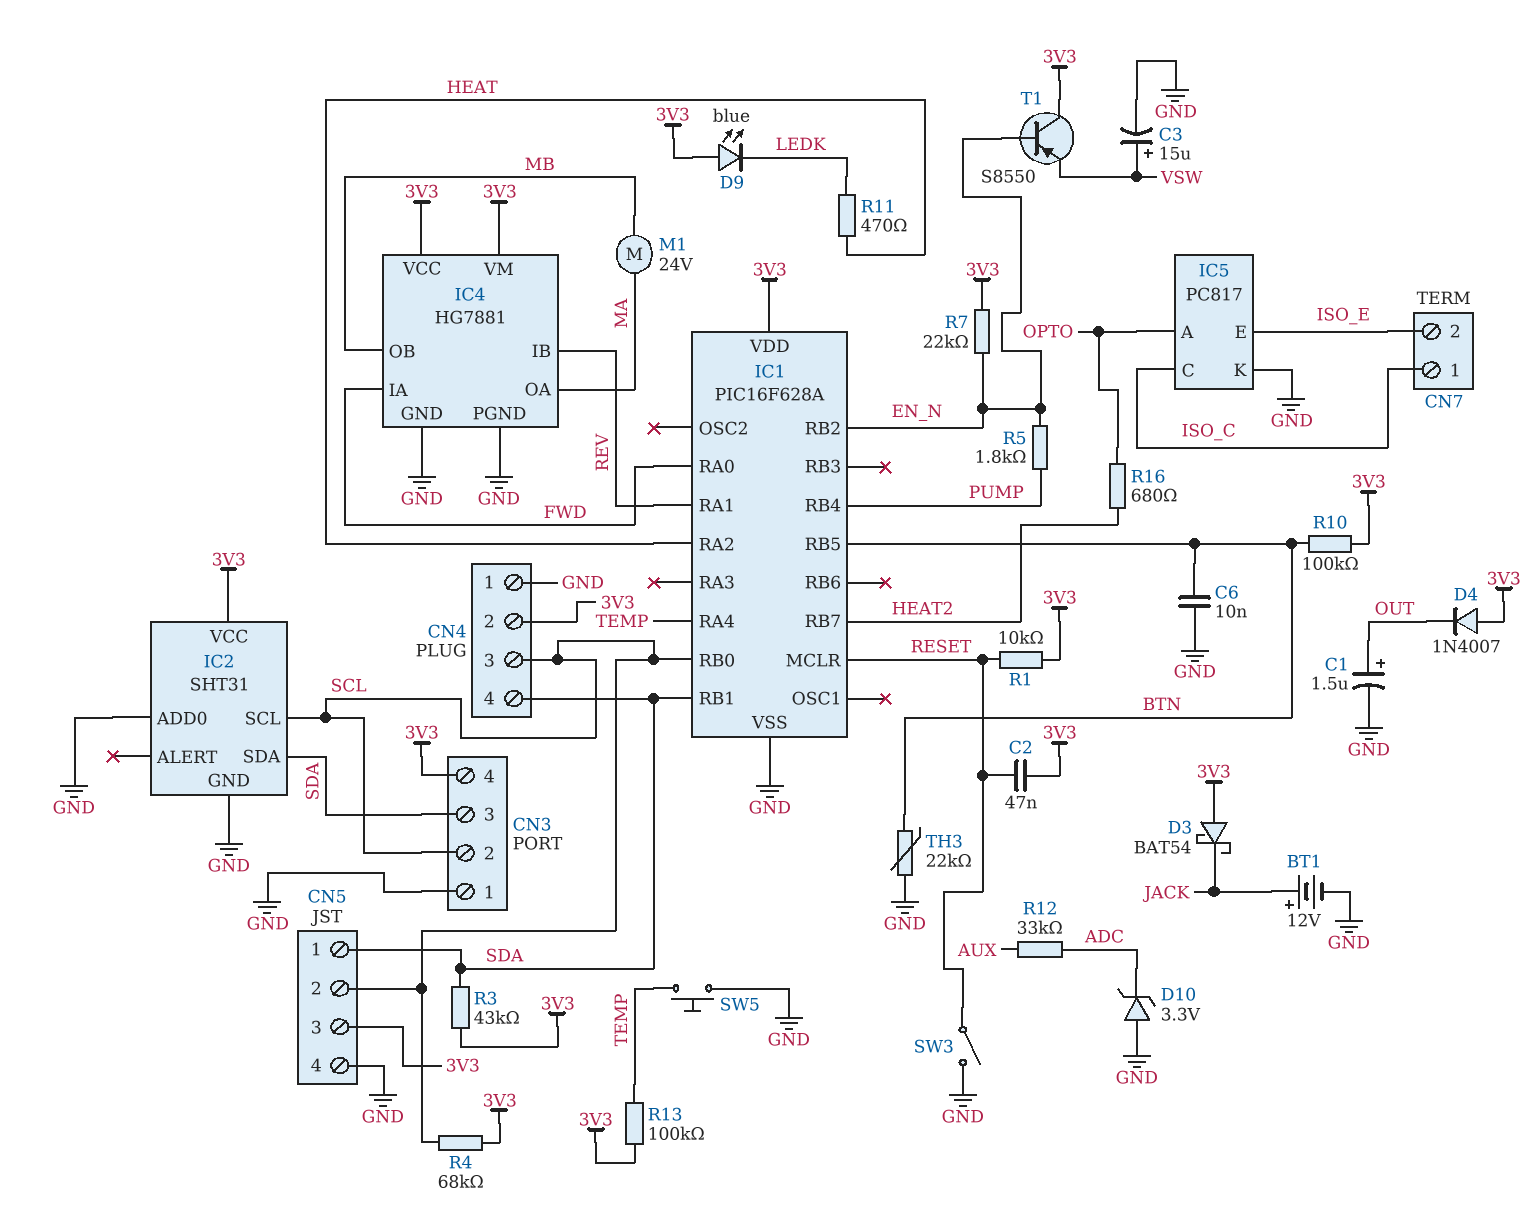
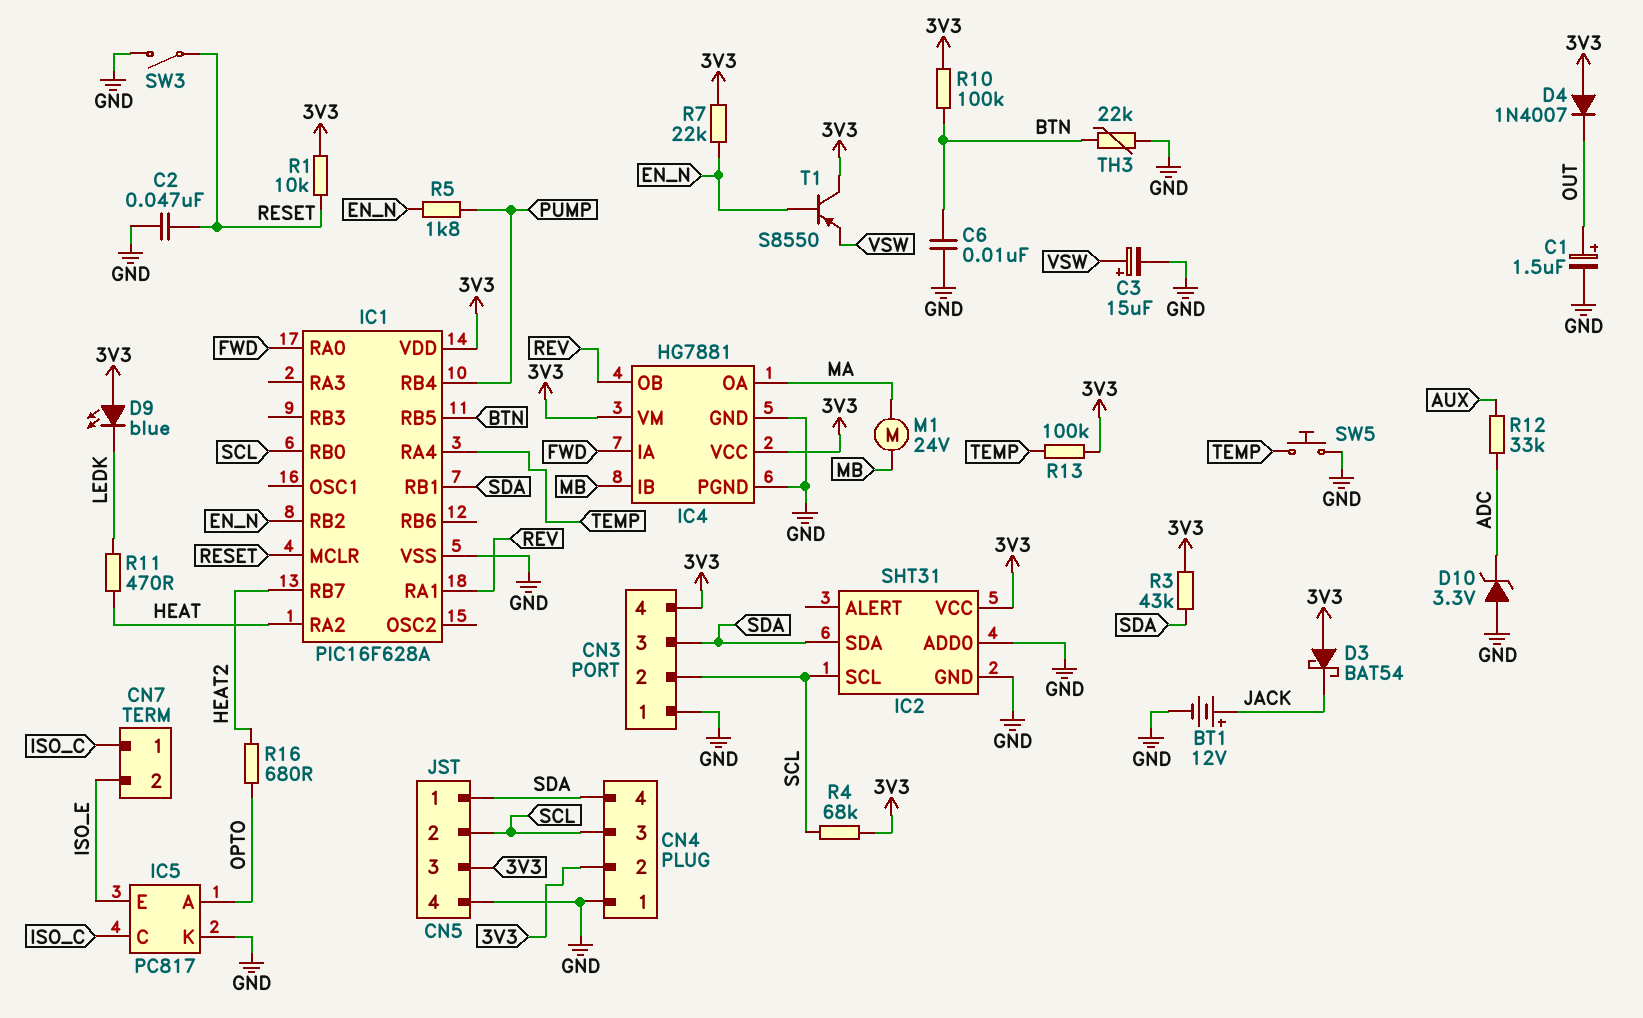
C2: 47nF (3V3, RESET) -> 47nF (GND, RESET)
IC4 pin IB: REV -> MB
IC4 pin OB: MB -> REV

